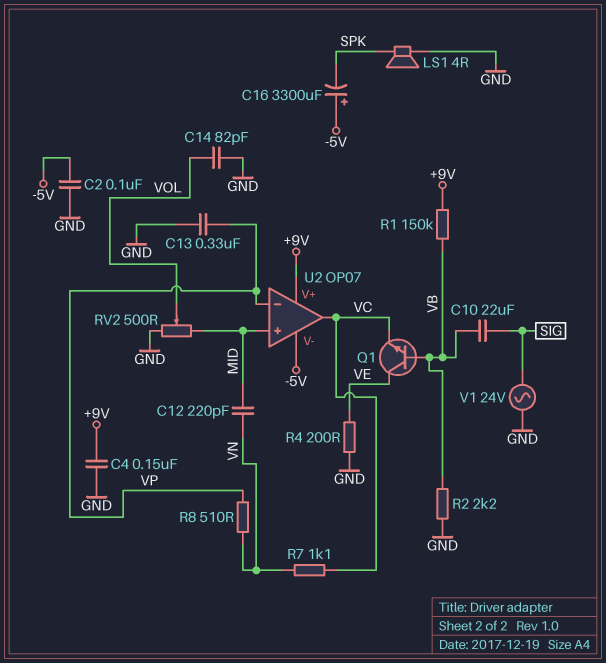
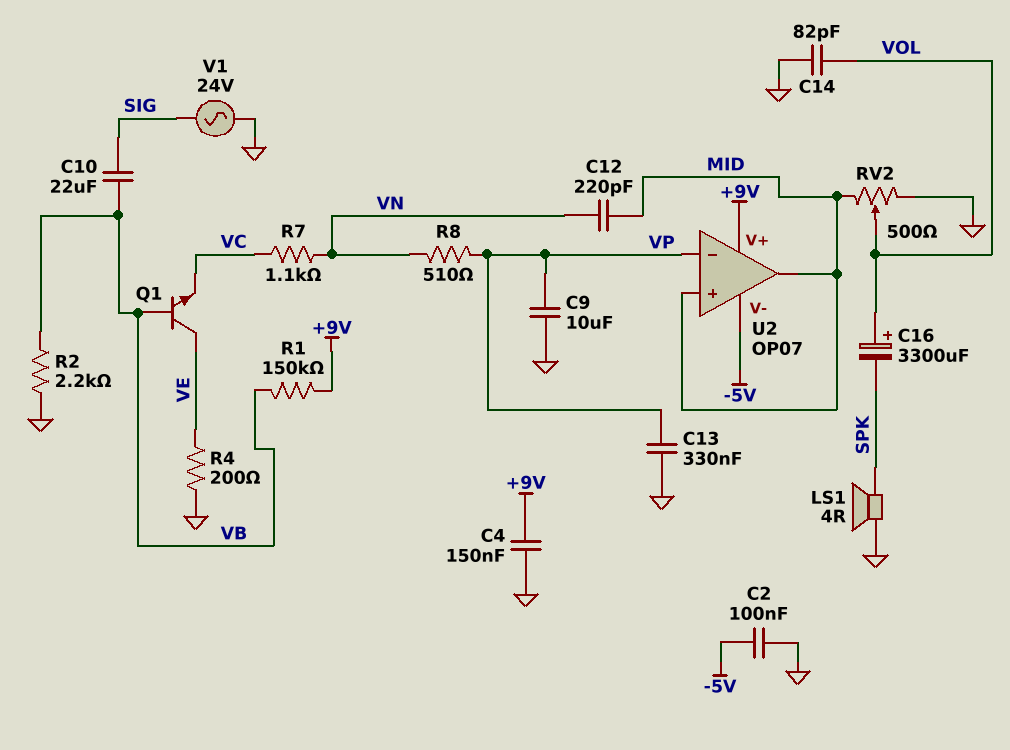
C9: none -> 10uF (GND, VP)
C16: 3300uF (plus -5V, minus SPK) -> 3300uF (plus VOL, minus SPK)
U2 pin out: VC -> MID

